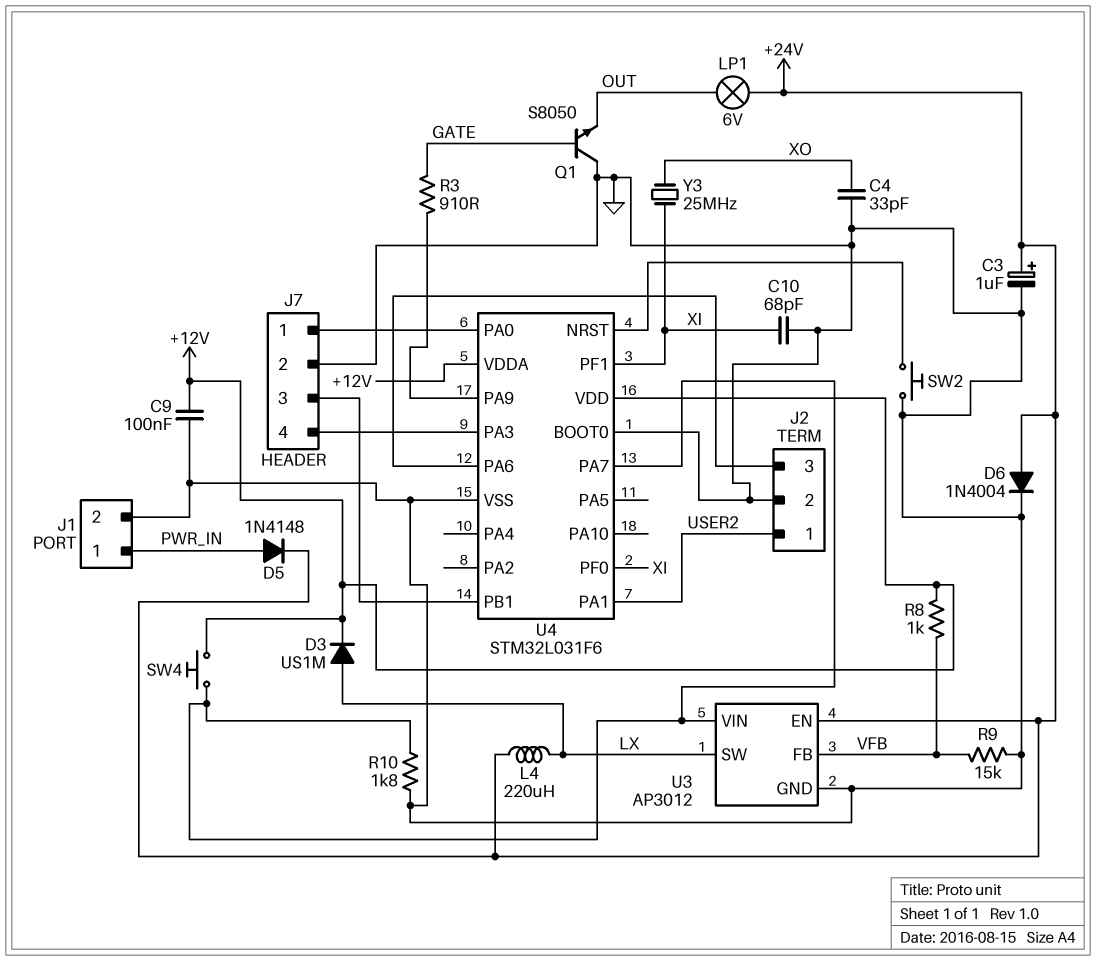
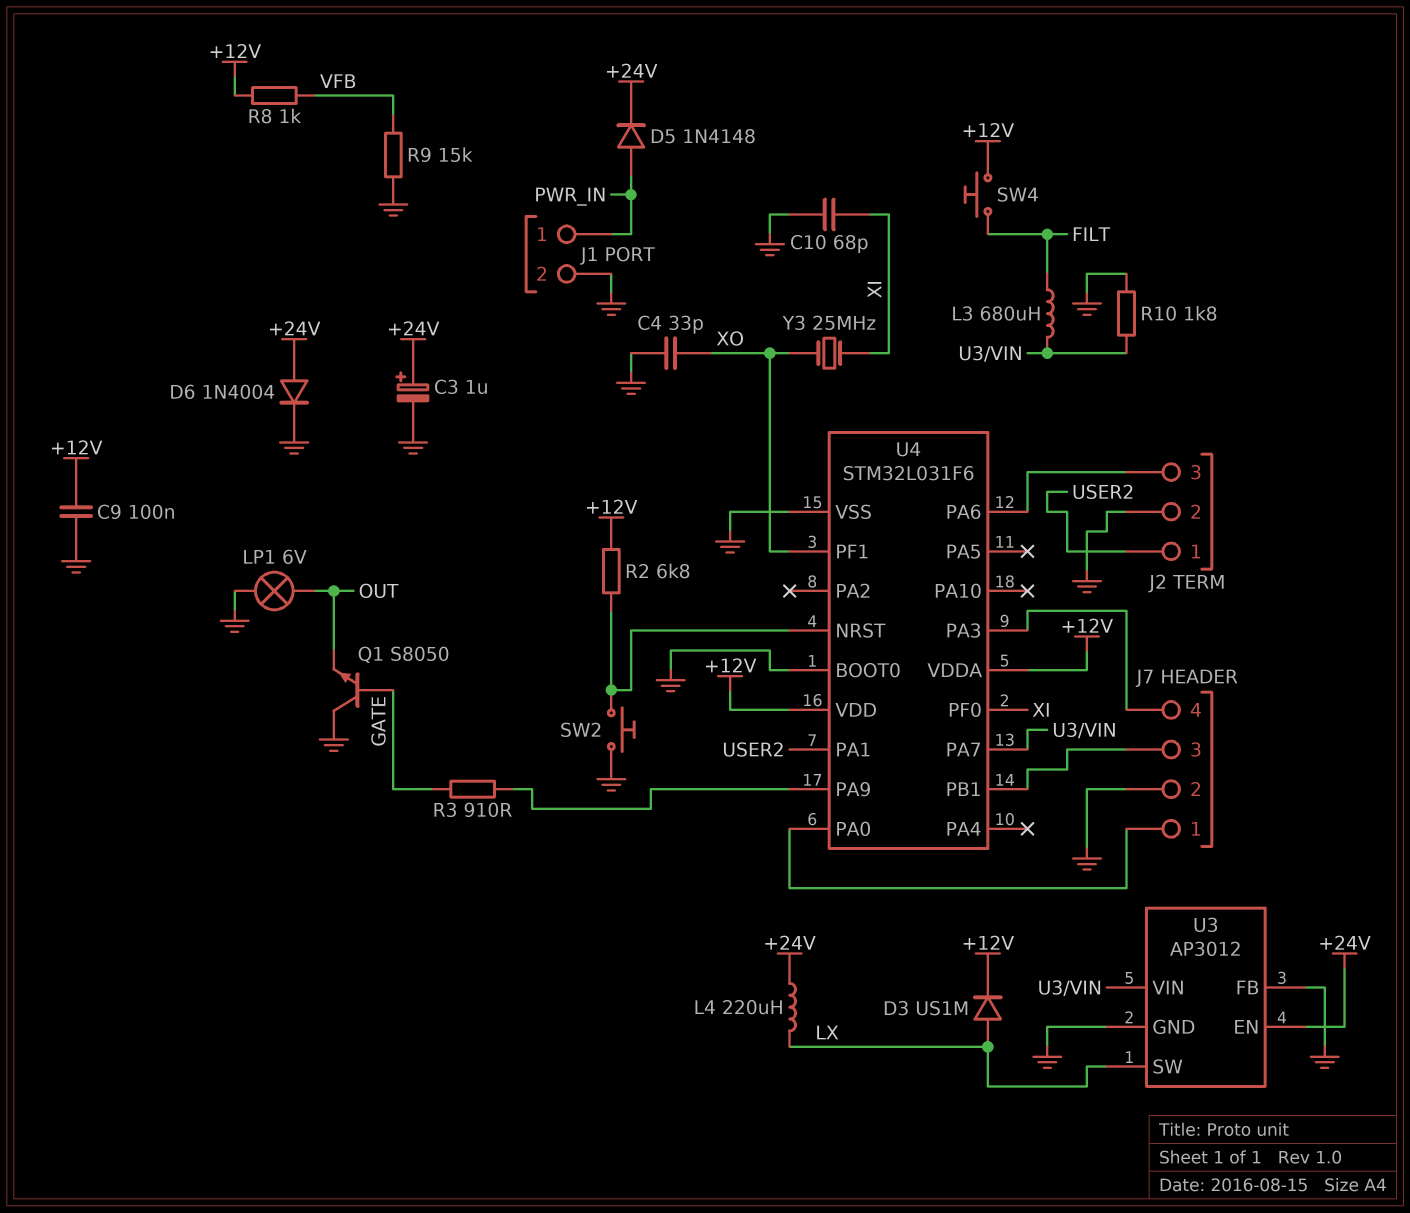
L3: none -> 680uH (FILT, U3/VIN)
LP1: lamp 6V (+24V, OUT) -> lamp 6V (GND, OUT)
R2: none -> 6.8k (+12V, U4/NRST)
SW4: button (+12V, U3/VIN) -> button (+12V, FILT)
U3 pin FB: VFB -> GND
U4 pin PF1: XI -> XO

